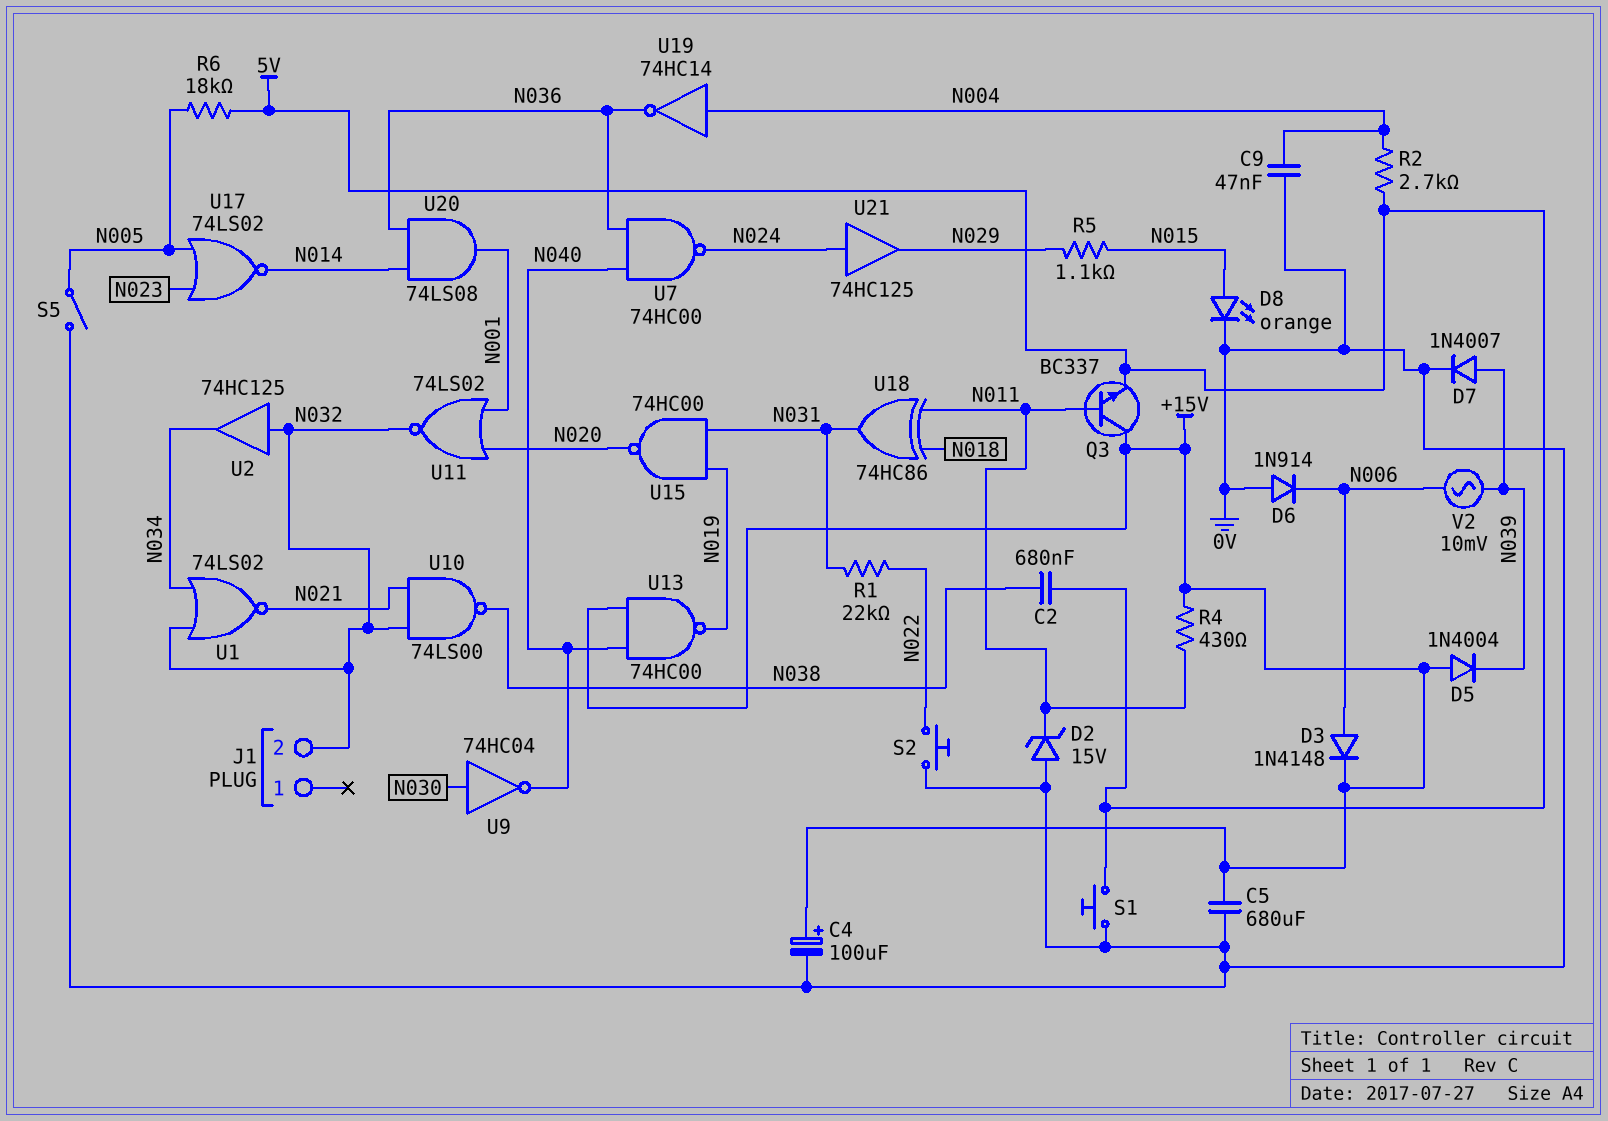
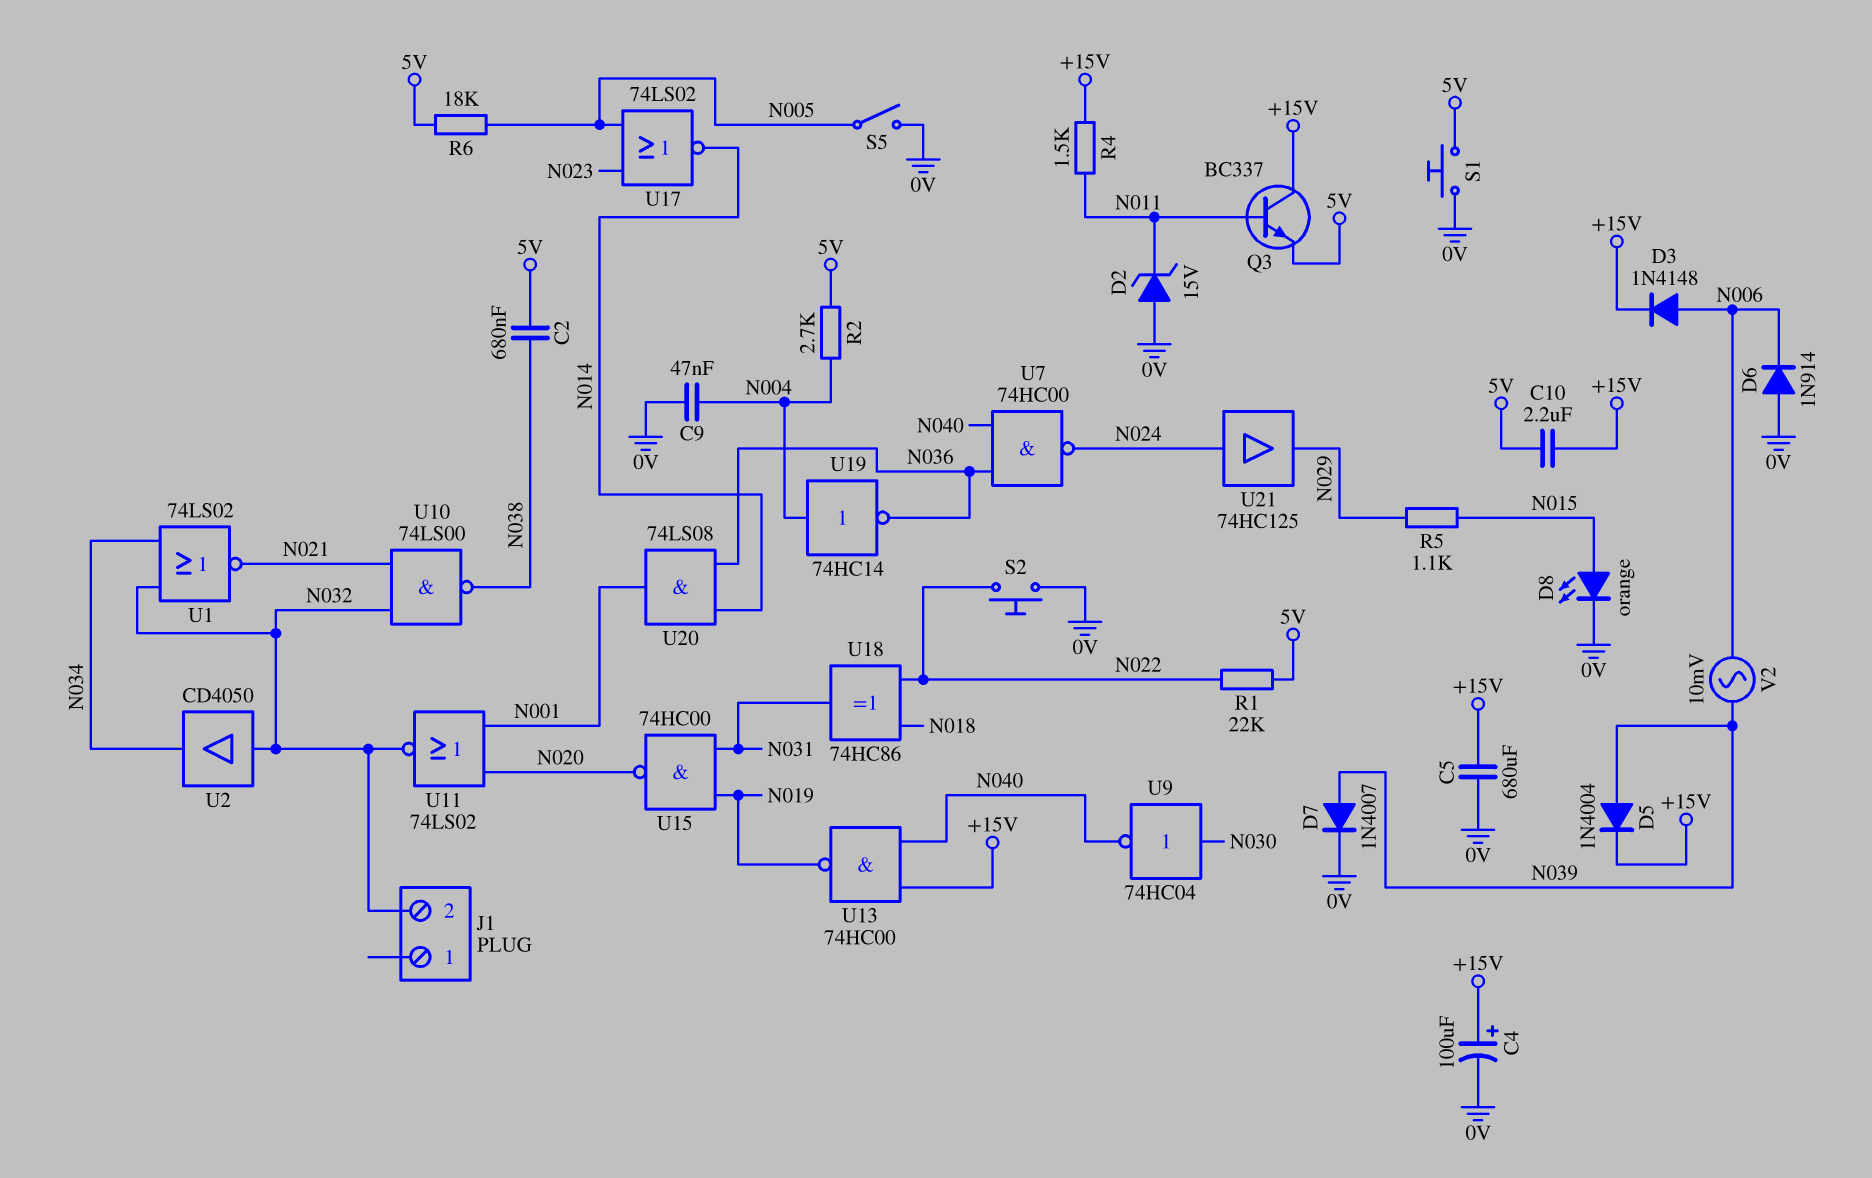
C10: none -> 2.2uF (+15V, 5V)
D5: diode 1N4004 (A +15V, K N039) -> diode 1N4004 (A N039, K +15V)
R1: 22k (N022, N031) -> 22k (5V, N022)
R4: 430 (+15V, N011) -> 1.5k (+15V, N011)
U2: buffer 74HC125 (in N032, out N034) -> buffer CD4050 (in N032, out N034)
U18: XOR 74HC86 (in N011, in N018, out N031) -> XOR 74HC86 (in N018, in N022, out N031)

